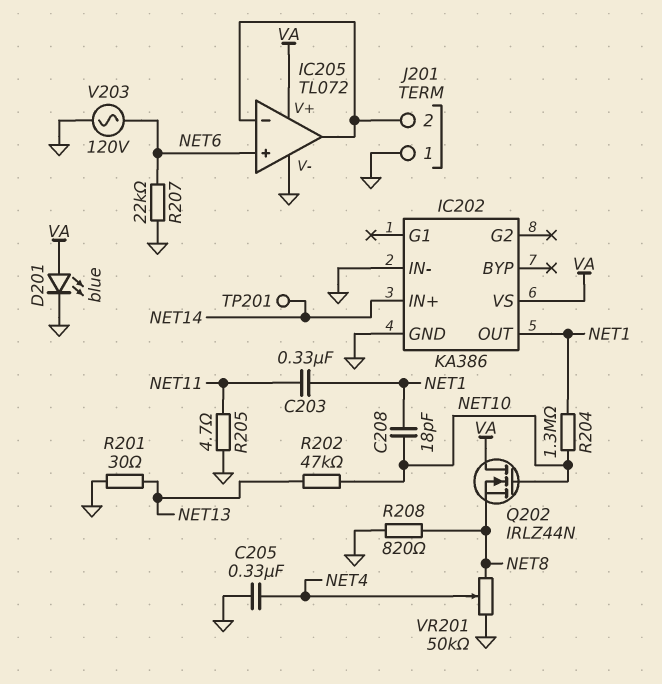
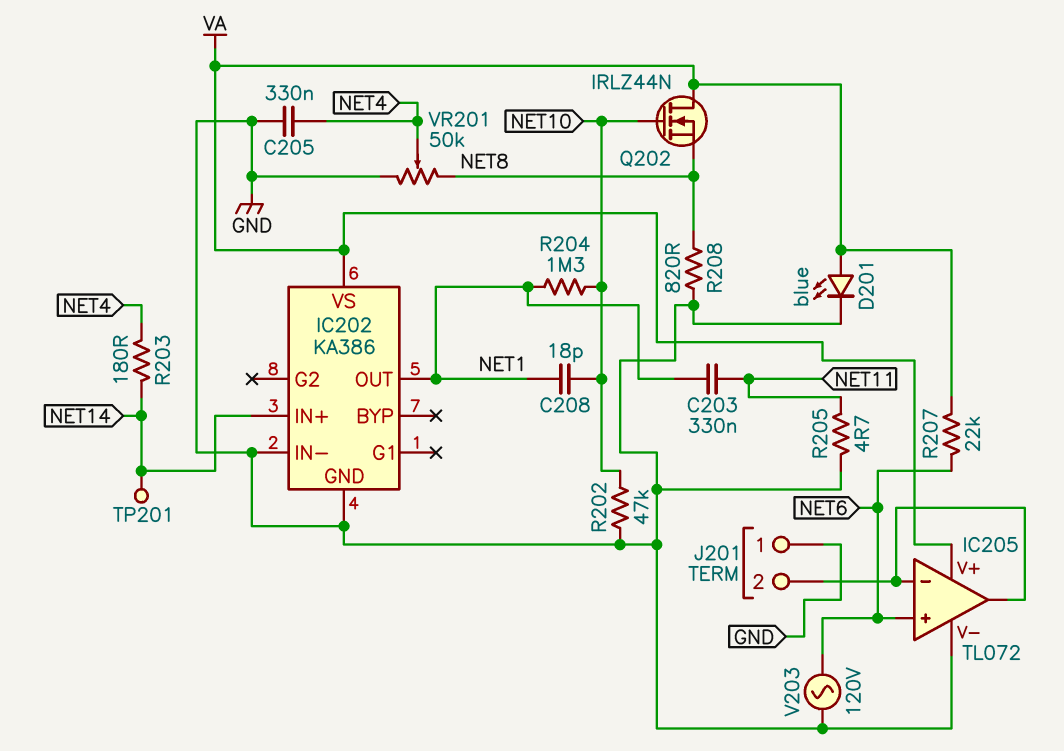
R201: 30 (GND, NET13) -> none
R202: 47k (NET10, NET13) -> 47k (GND, NET10)
R203: none -> 180 (NET4, NET14)
R207: 22k (GND, NET6) -> 22k (NET6, VA)

